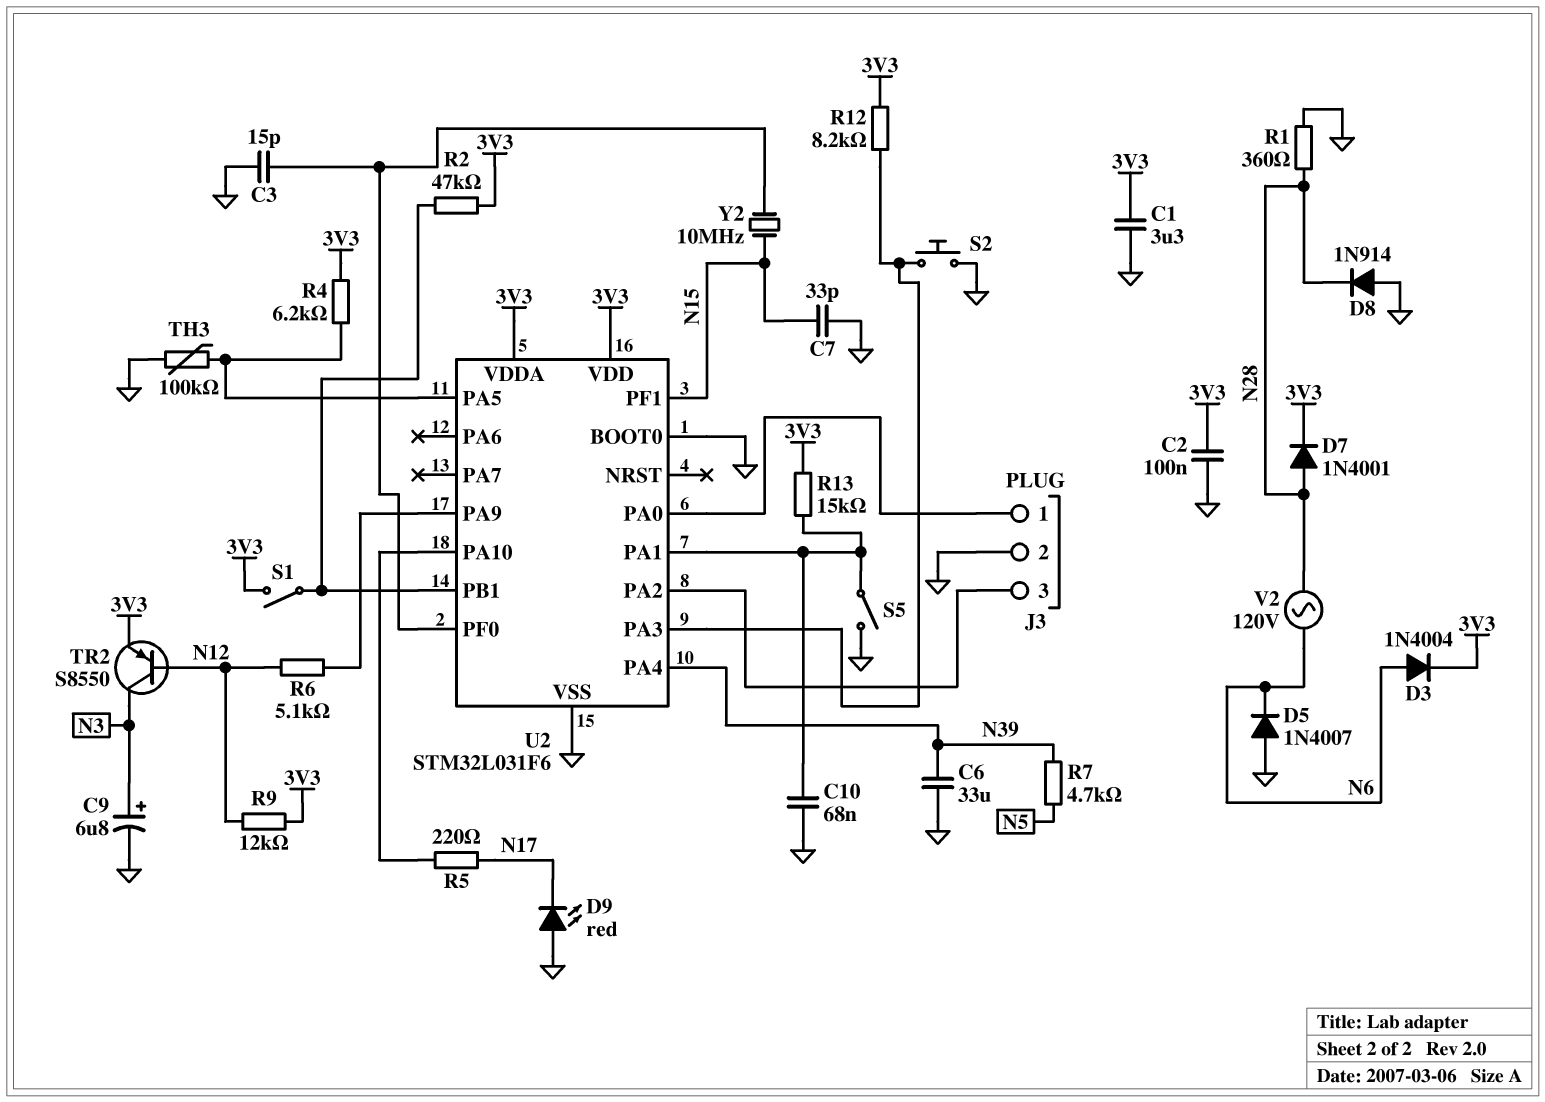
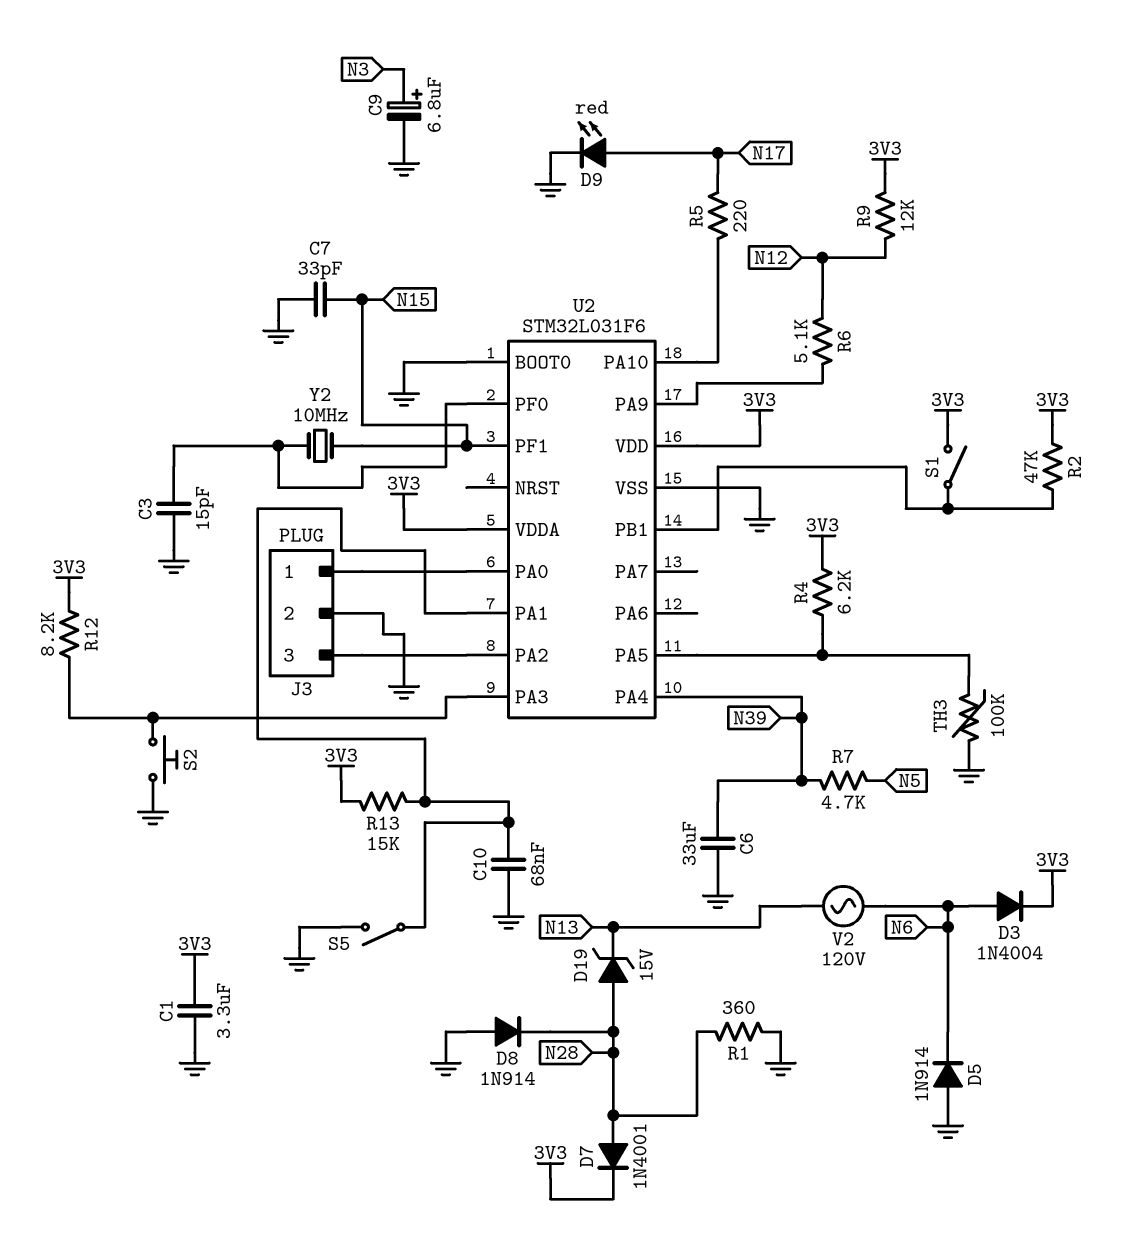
C2: 100nF (3V3, GND) -> none
D5: diode 1N4007 (A GND, K N6) -> diode 1N914 (A GND, K N6)
D9: LED red (A GND, K N17) -> LED red (A N17, K GND)
D19: none -> zener 15V (A N28, K N13)
TR2: PNP S8550 (B N12, C N3, E 3V3) -> none
V2: AC 120V (N6, N28) -> AC 120V (N6, N13)

